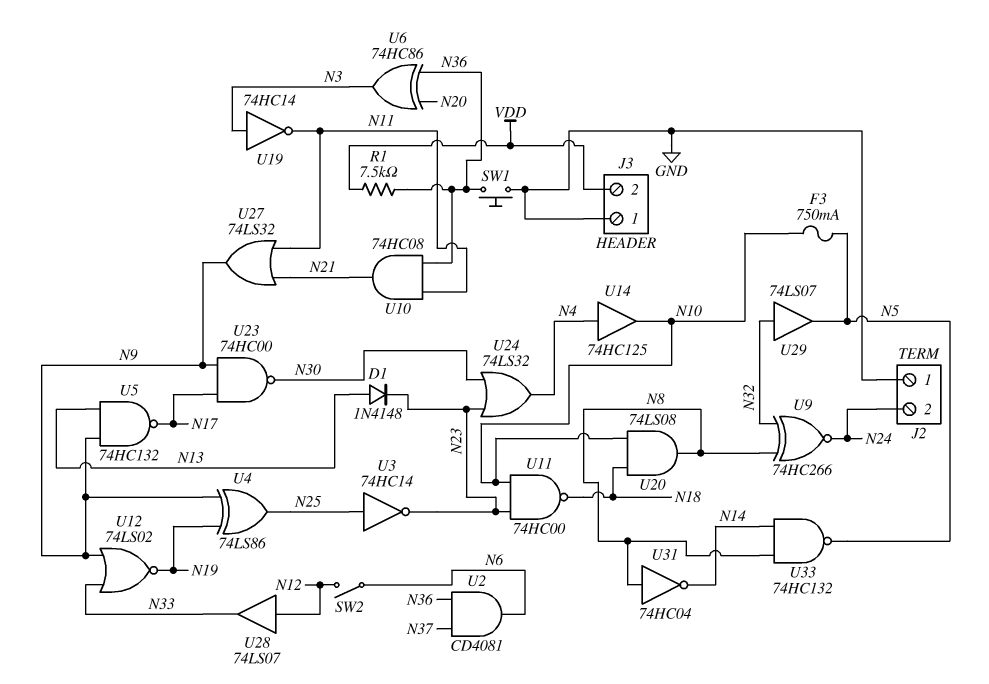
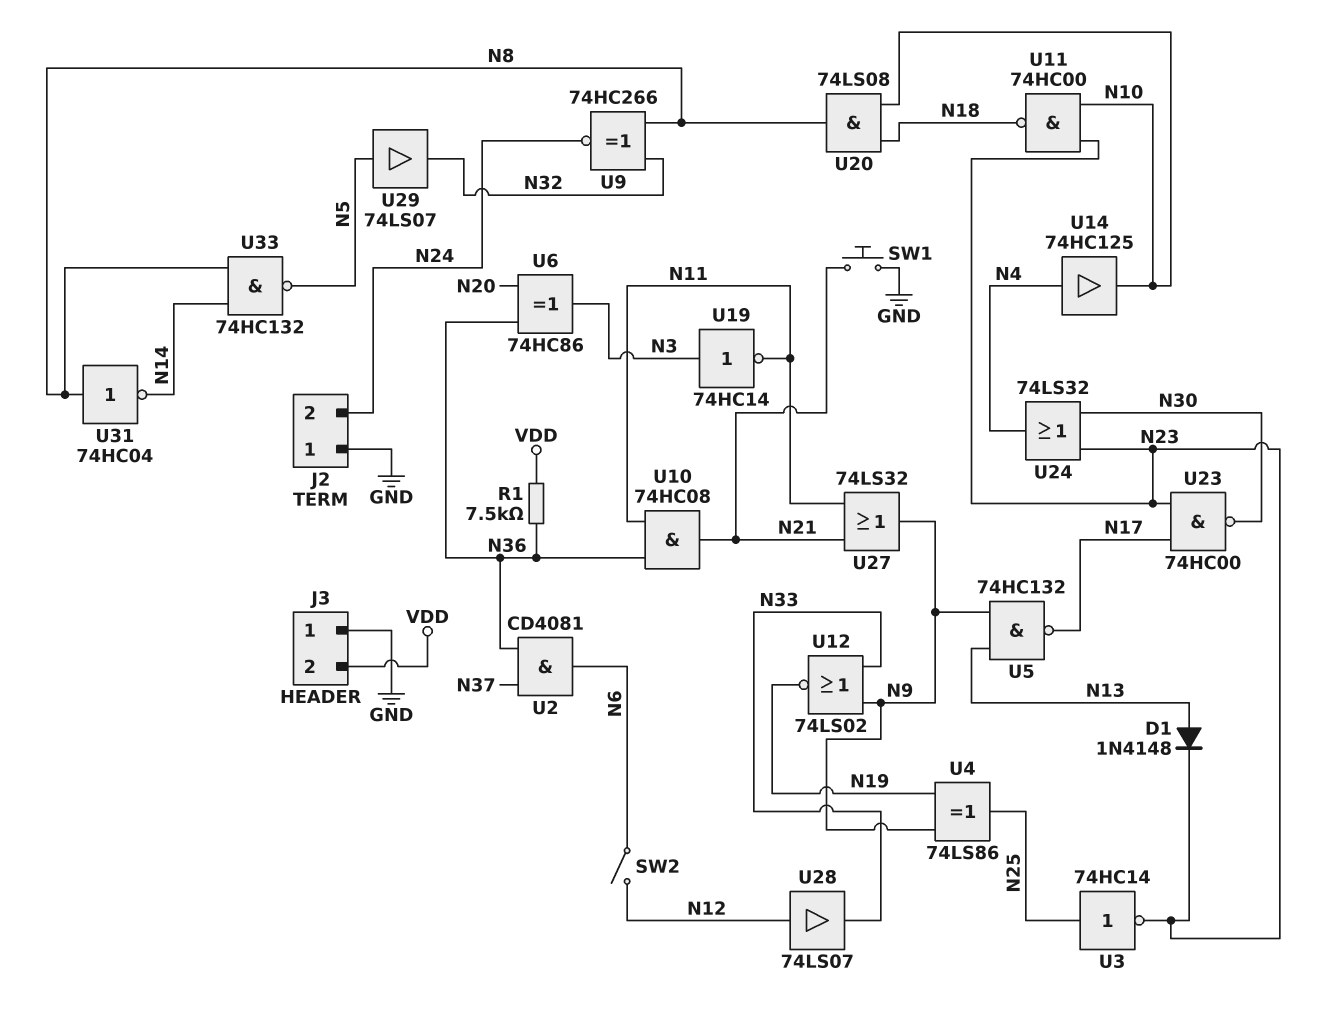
F3: 750mA (N5, N10) -> none
SW1: button (GND, N36) -> button (GND, N21)
U23: NAND 74HC00 (in N9, in N17, out N30) -> NAND 74HC00 (in N17, in N23, out N30)
U29: buffer 74LS07 (in N32, out N5) -> buffer 74LS07 (in N5, out N32)

